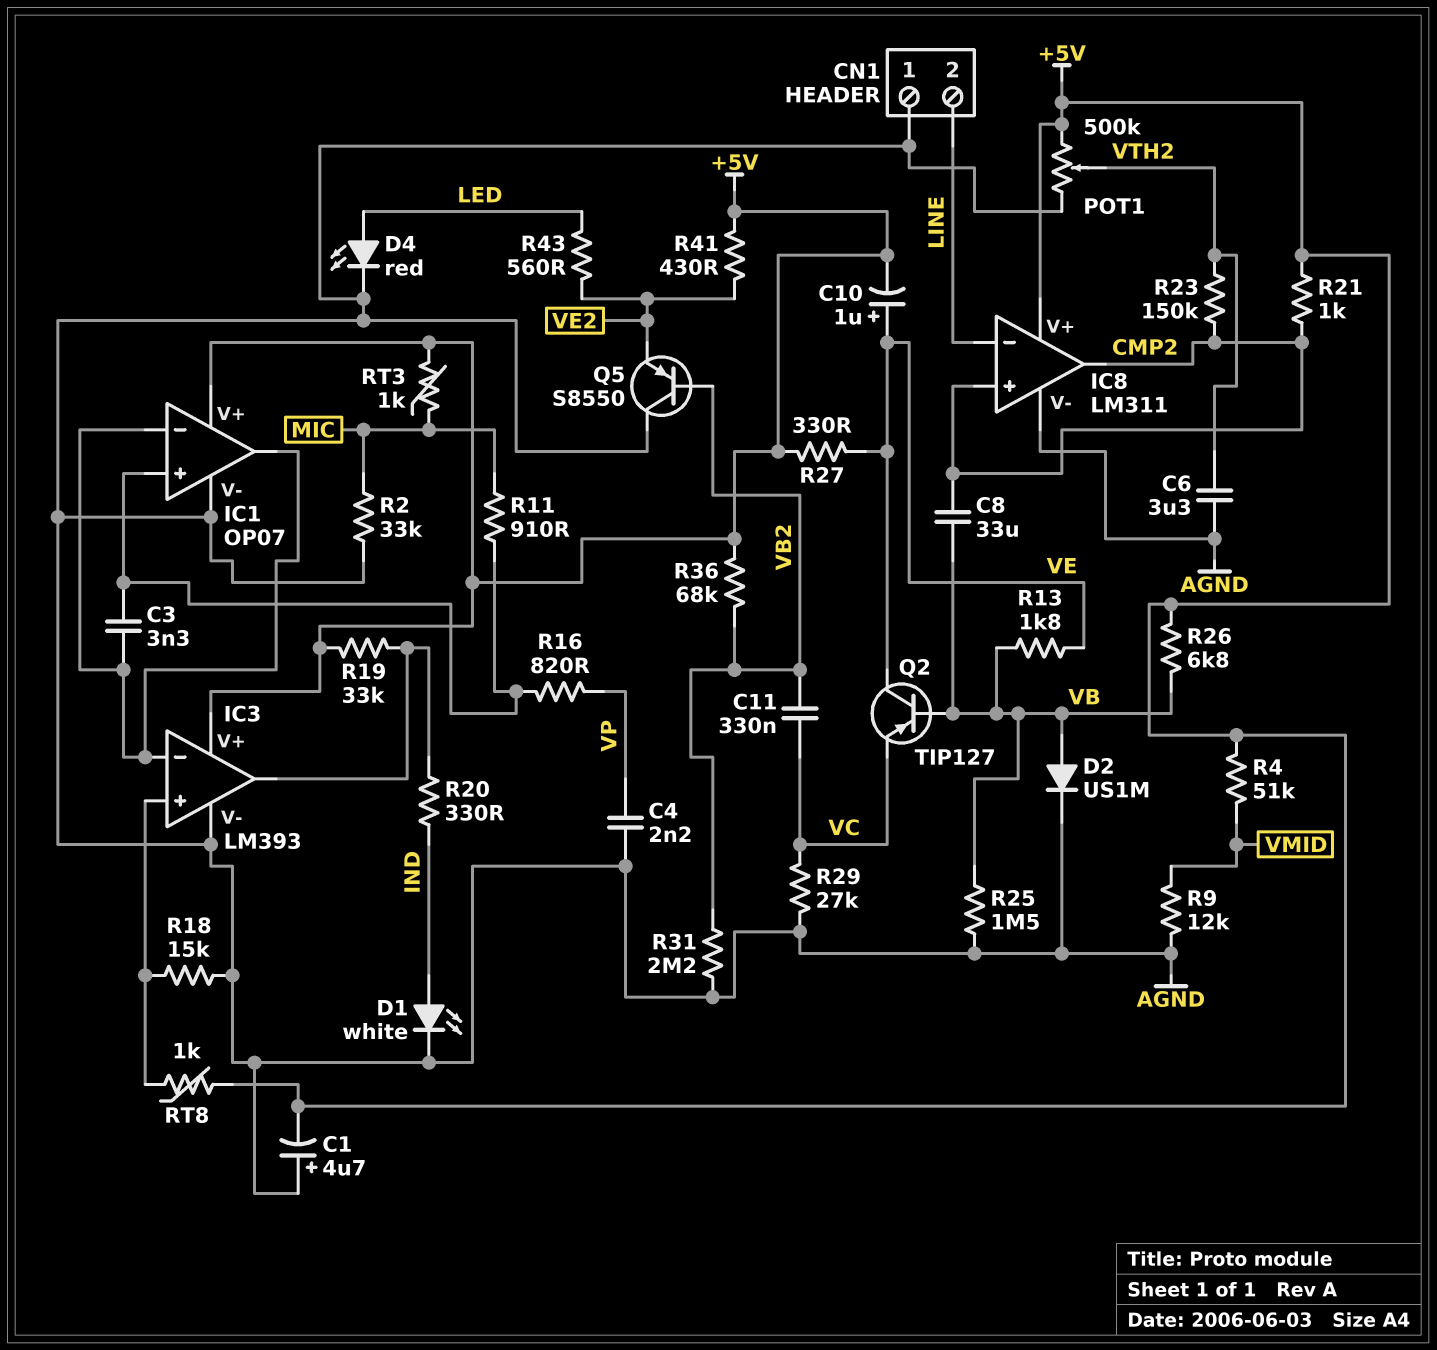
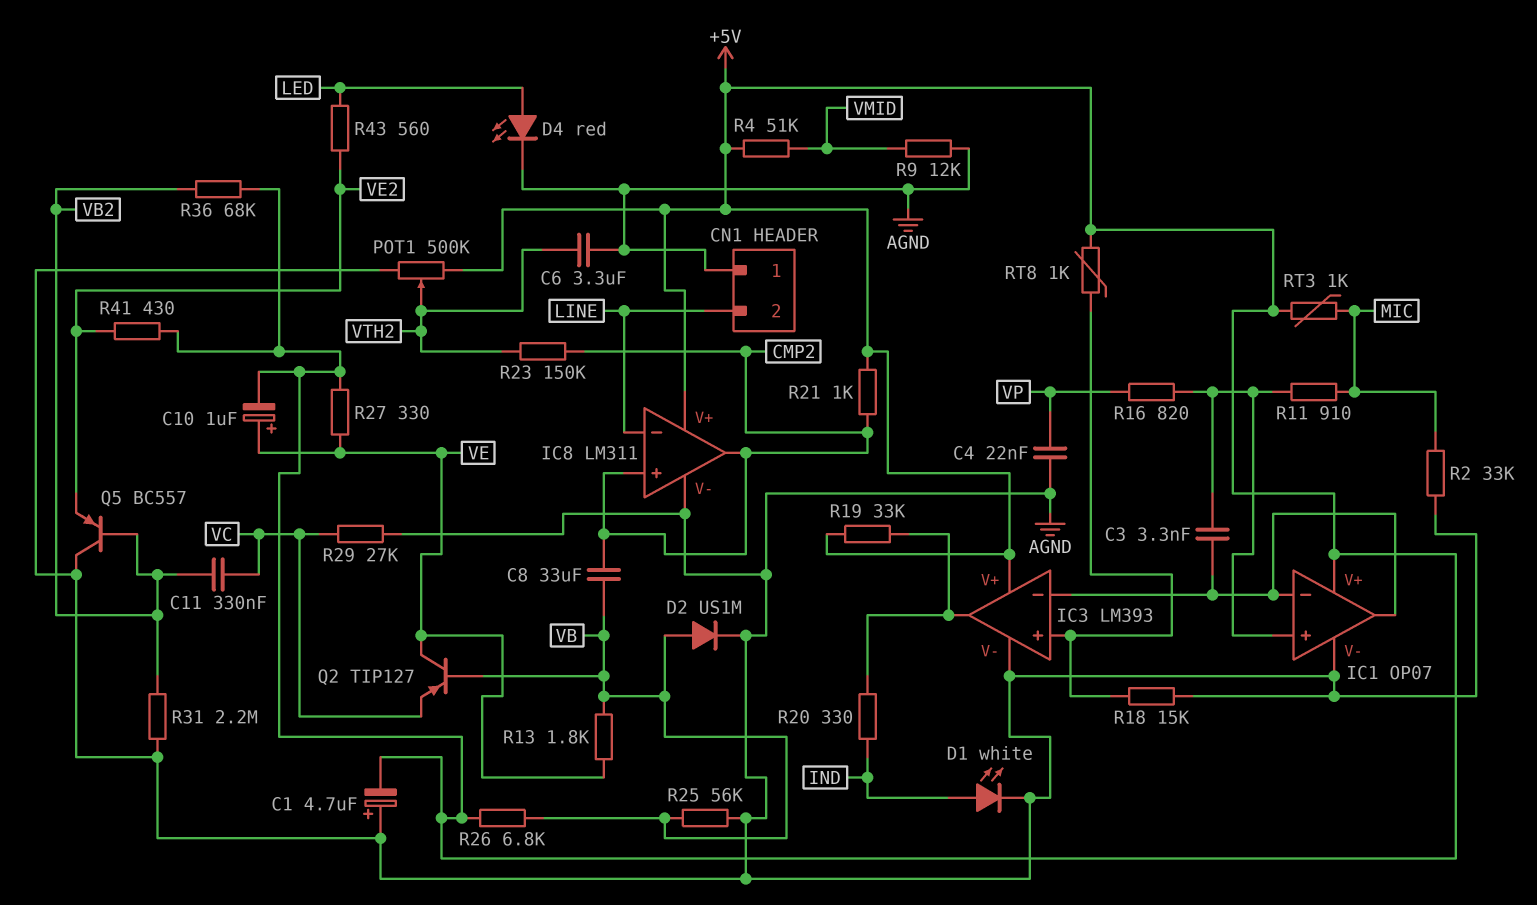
C4: 2.2nF (AGND, VP) -> 22nF (AGND, VP)
Q5: PNP S8550 (B VB2, C AGND, E VE2) -> PNP BC557 (B VB2, C AGND, E VE2)
R25: 1.5M (AGND, VB) -> 56k (AGND, VB)

